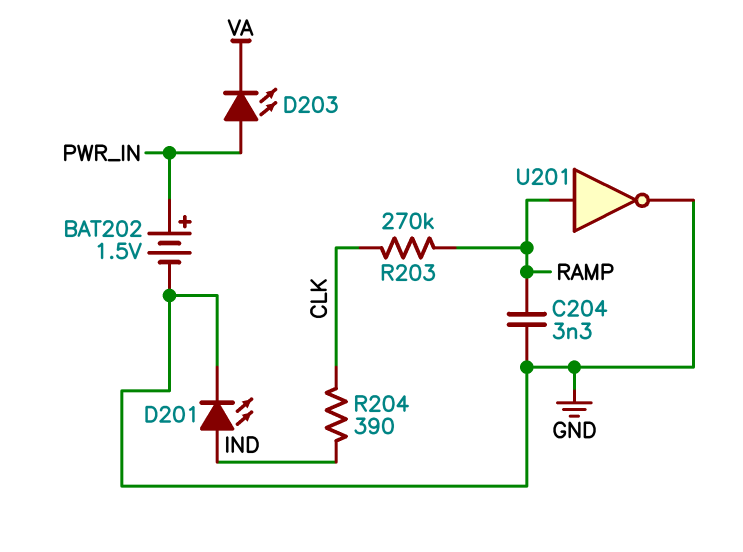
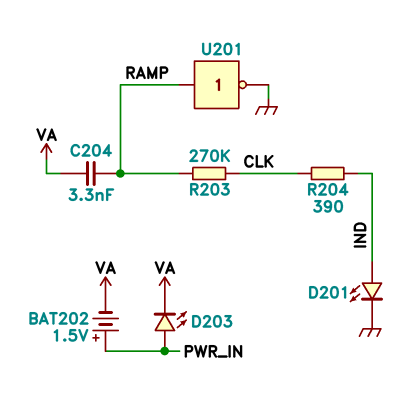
BAT202: 1.5V (plus PWR_IN, minus GND) -> 1.5V (plus PWR_IN, minus VA)
C204: 3.3nF (GND, RAMP) -> 3.3nF (RAMP, VA)

